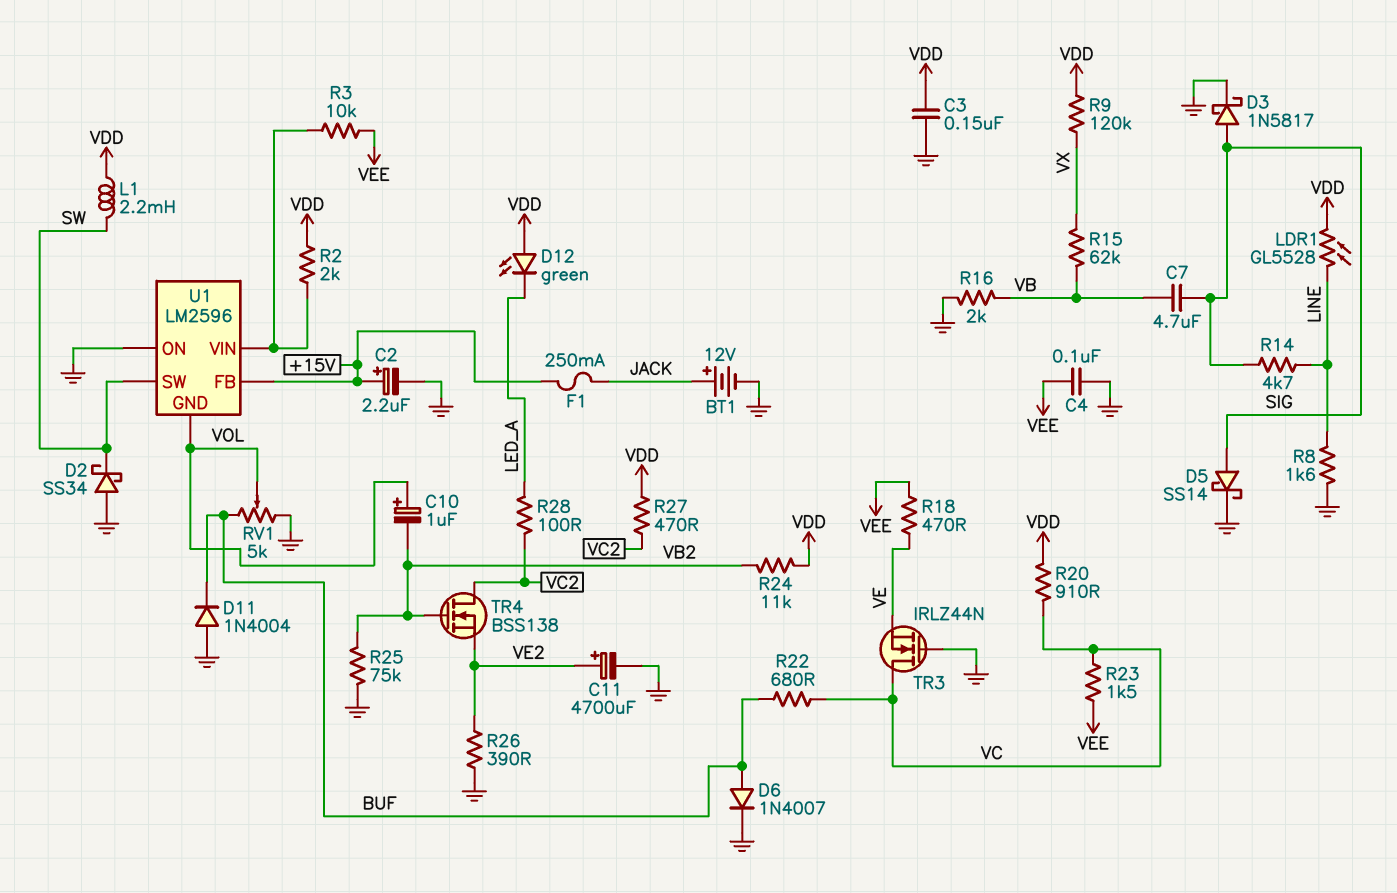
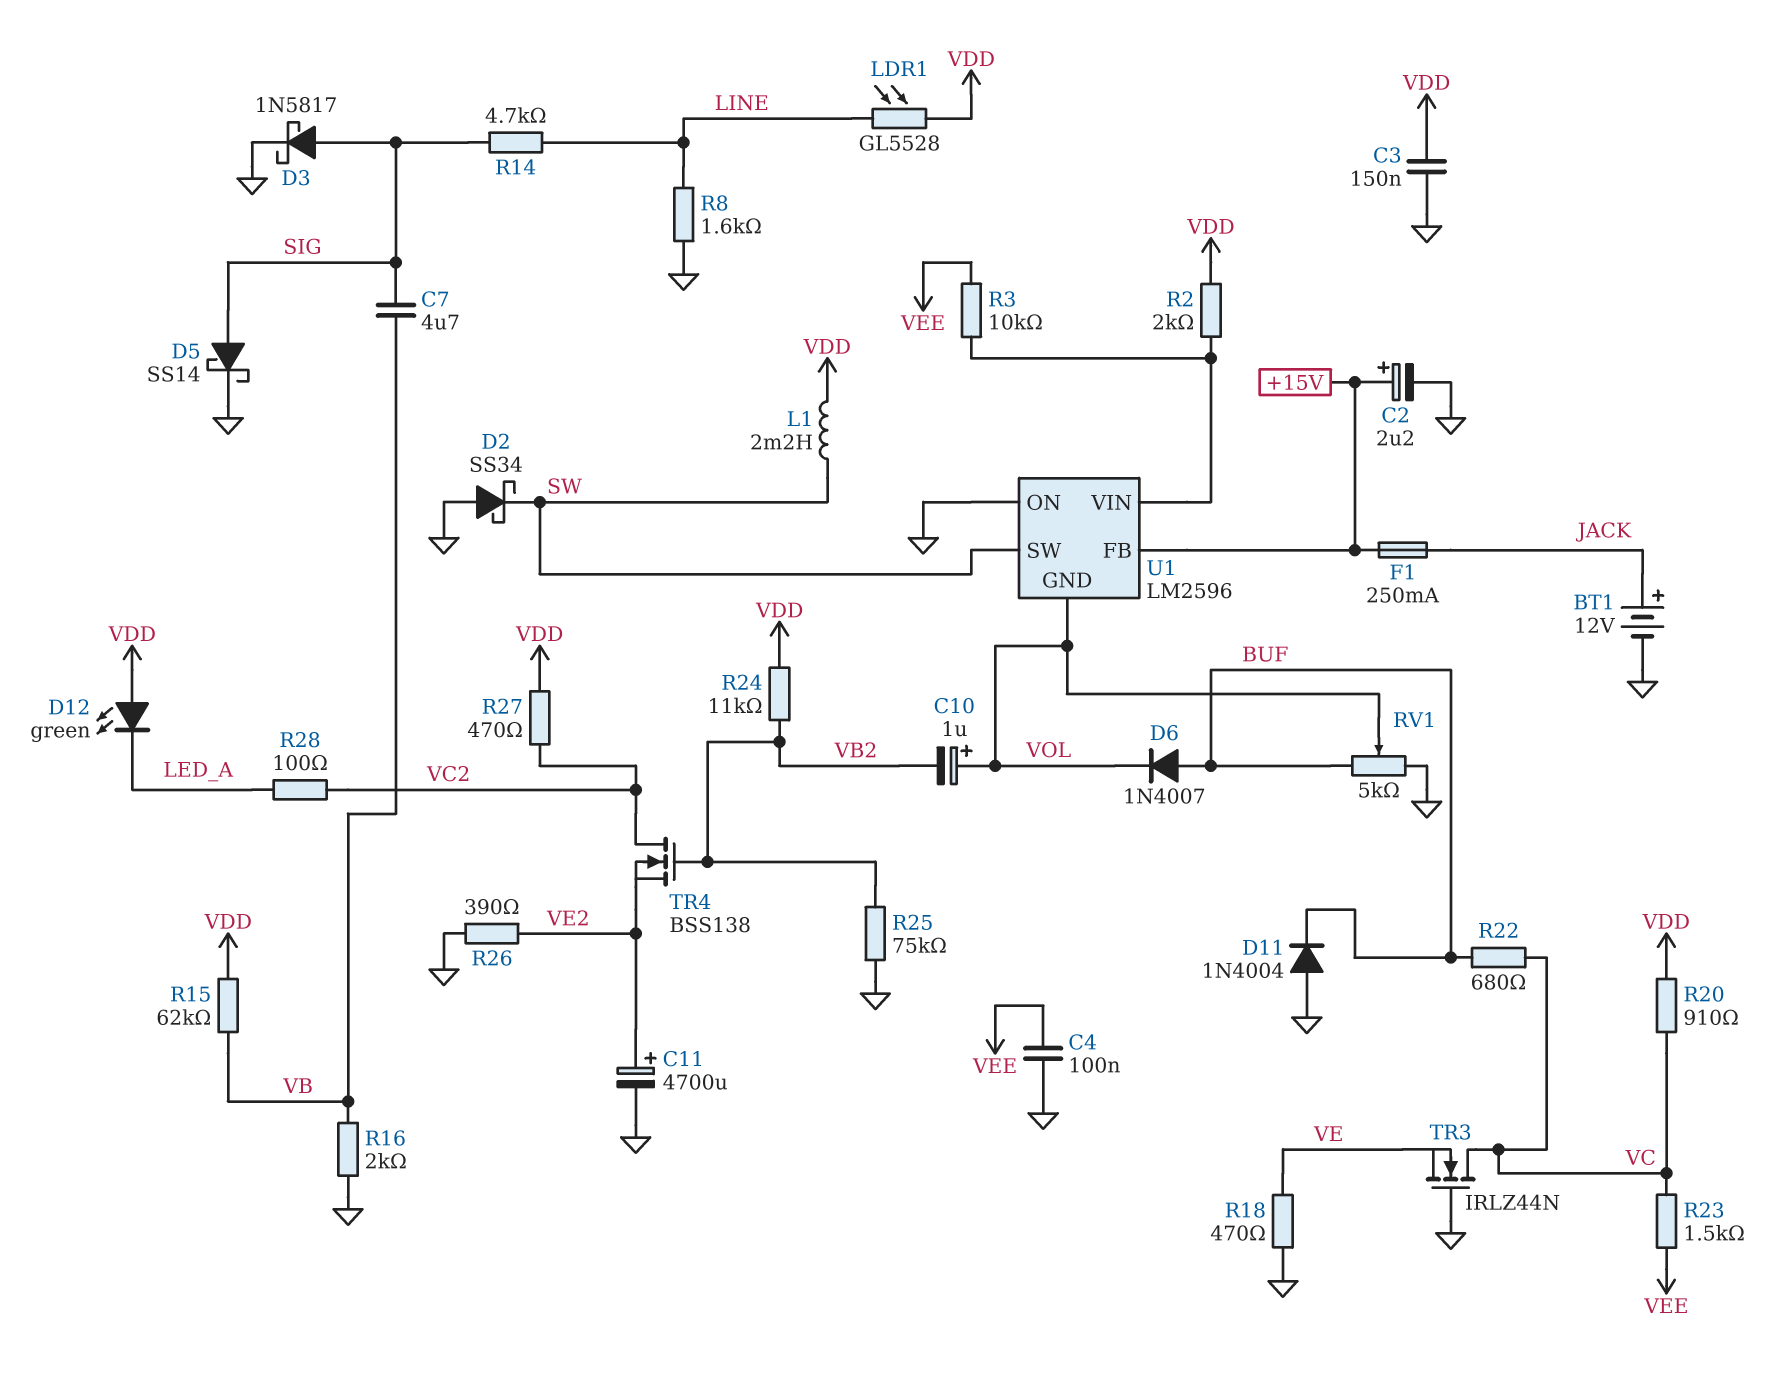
D6: diode 1N4007 (A BUF, K GND) -> diode 1N4007 (A BUF, K VOL)
R9: 120k (VDD, VX) -> none
R15: 62k (VB, VX) -> 62k (VB, VDD)
R18: 470 (VE, VEE) -> 470 (GND, VE)

